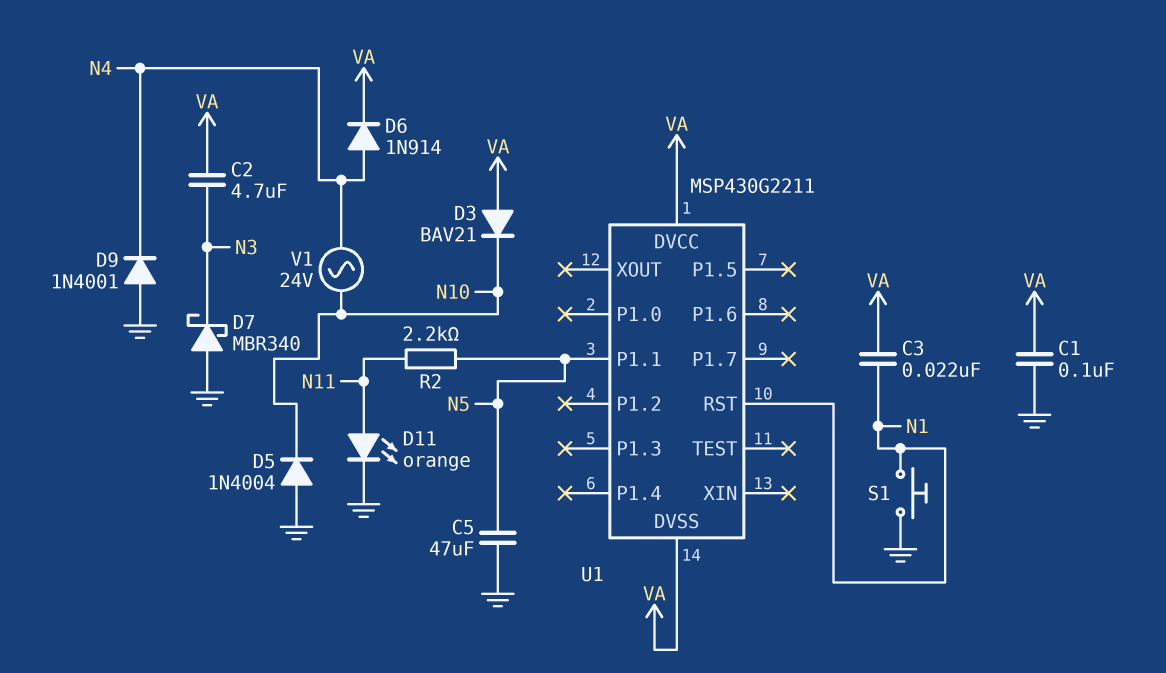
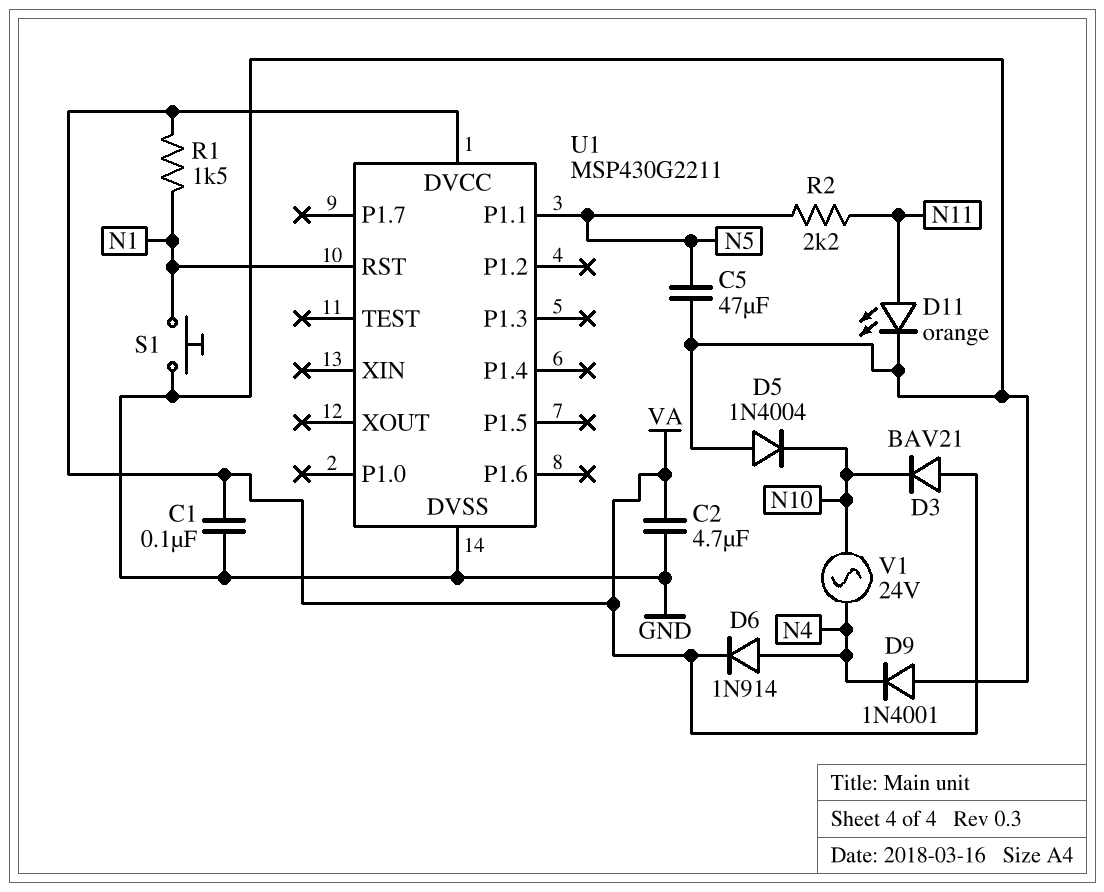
C2: 4.7uF (N3, VA) -> 4.7uF (GND, VA)
C3: 22nF (N1, VA) -> none
D7: schottky MBR340 (A GND, K N3) -> none
R1: none -> 1.5k (N1, VA)
U1 pin DVSS: VA -> GND

